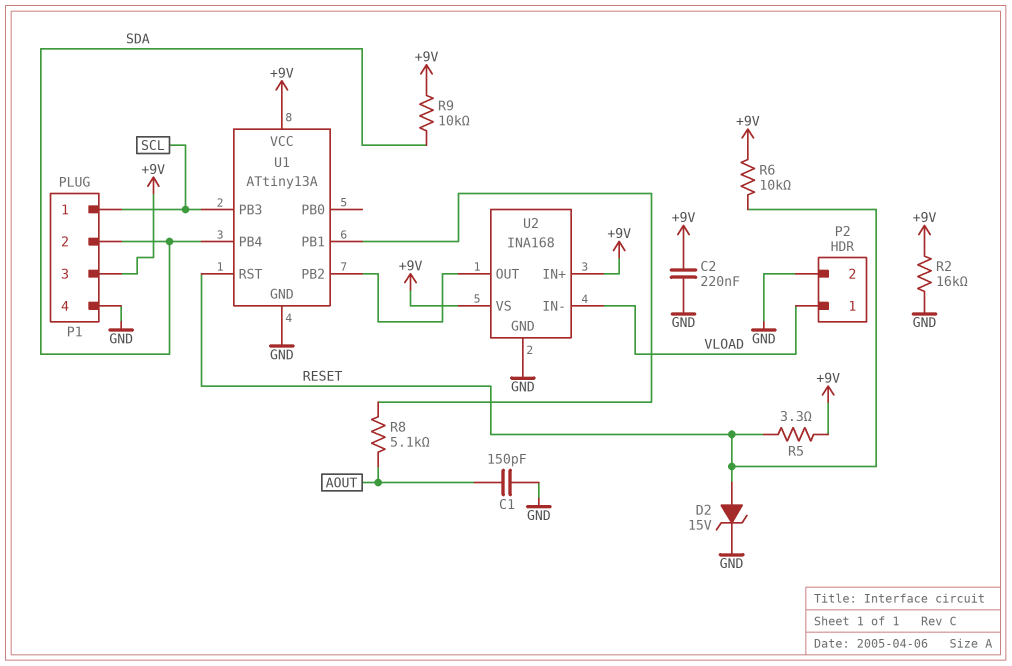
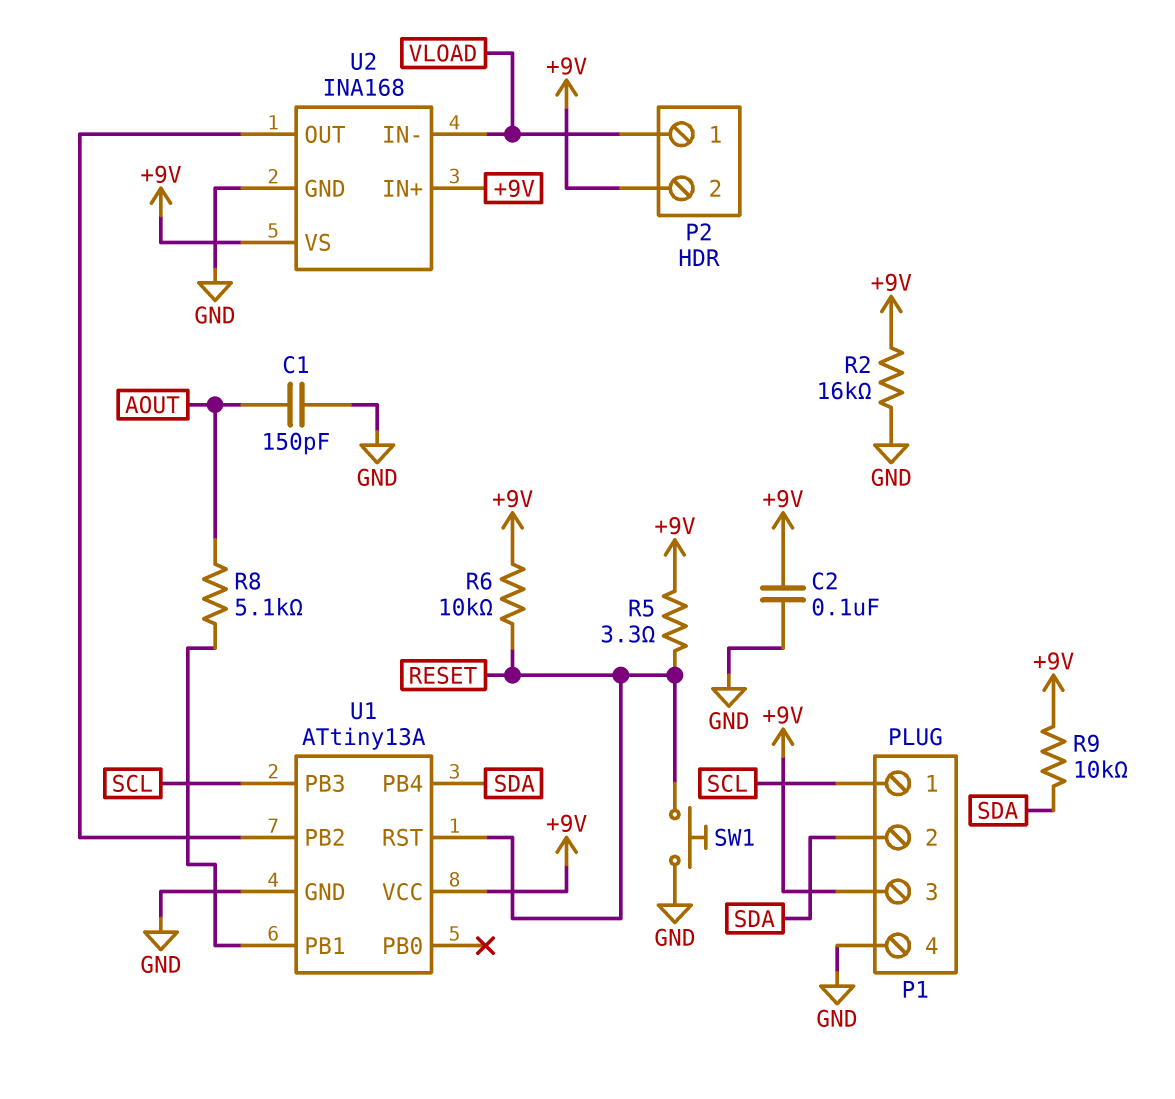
C2: 220nF (+9V, GND) -> 100nF (+9V, GND)
D2: zener 15V (A RESET, K GND) -> none
P2 pin 2: GND -> +9V
SW1: none -> button (GND, RESET)

